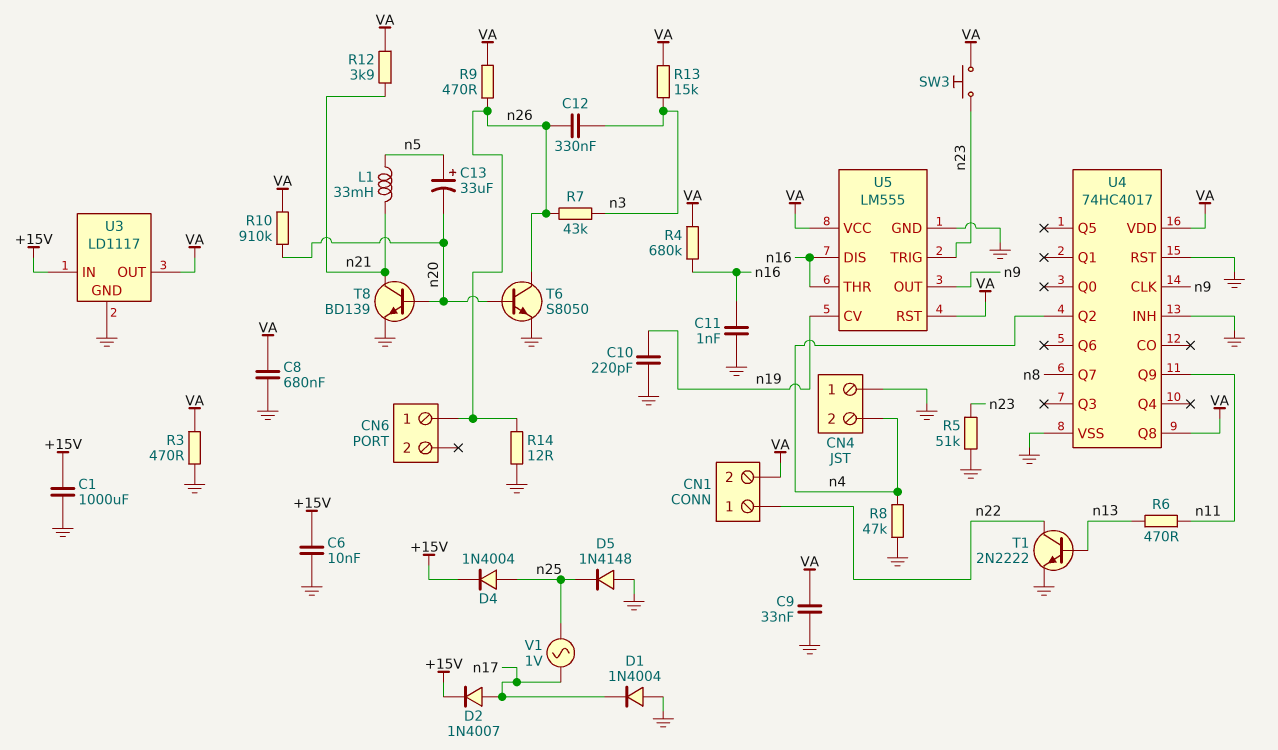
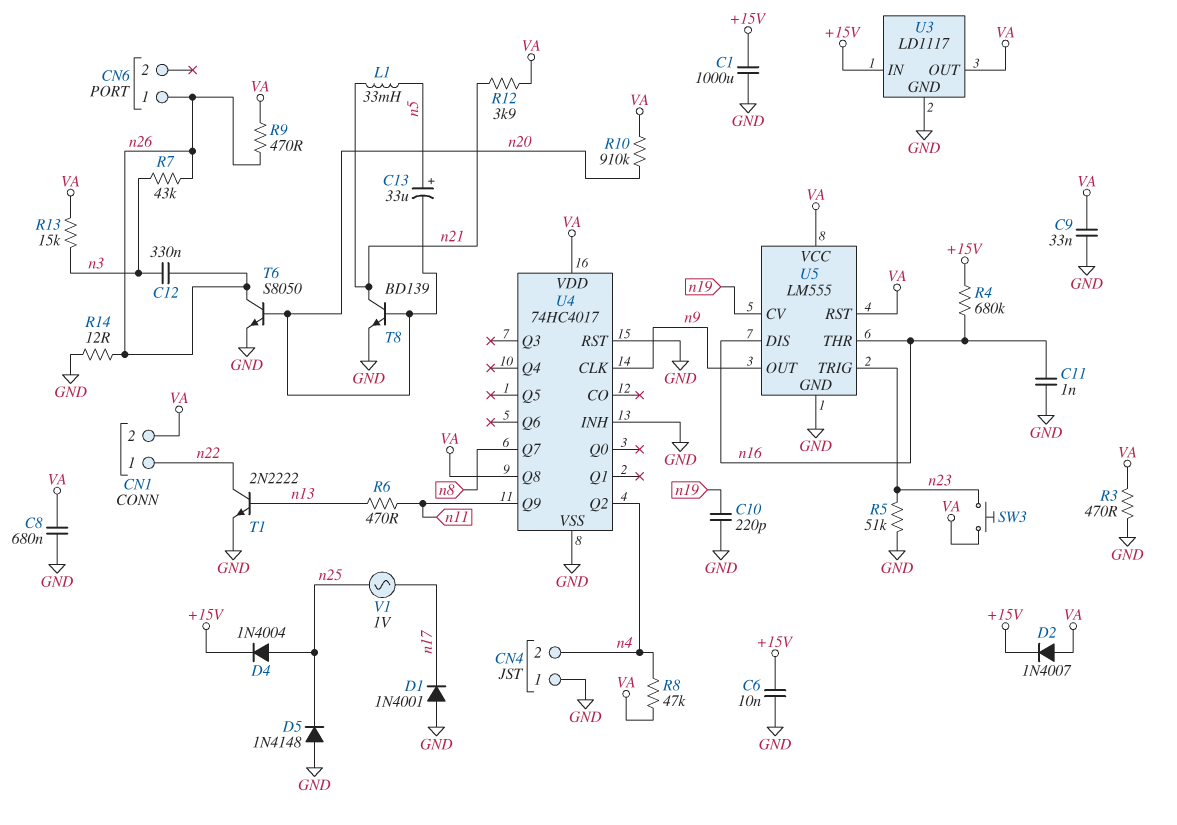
D1: diode 1N4004 (A GND, K n17) -> diode 1N4001 (A GND, K n17)
D2: diode 1N4007 (A n17, K +15V) -> diode 1N4007 (A VA, K +15V)
R4: 680k (VA, n16) -> 680k (+15V, n16)
R8: 47k (GND, n4) -> 47k (VA, n4)

